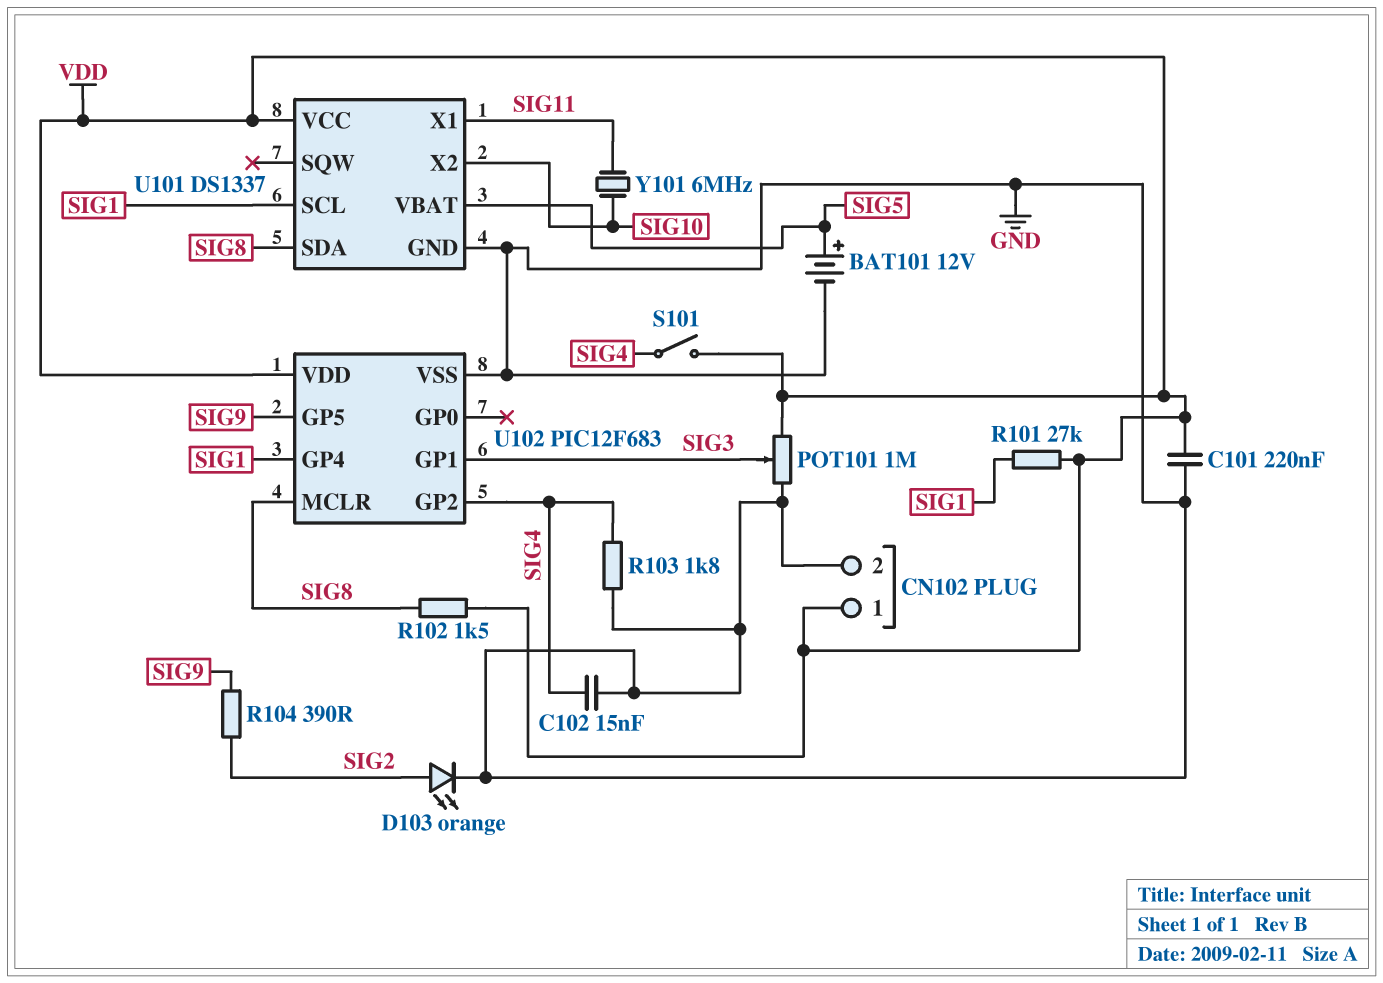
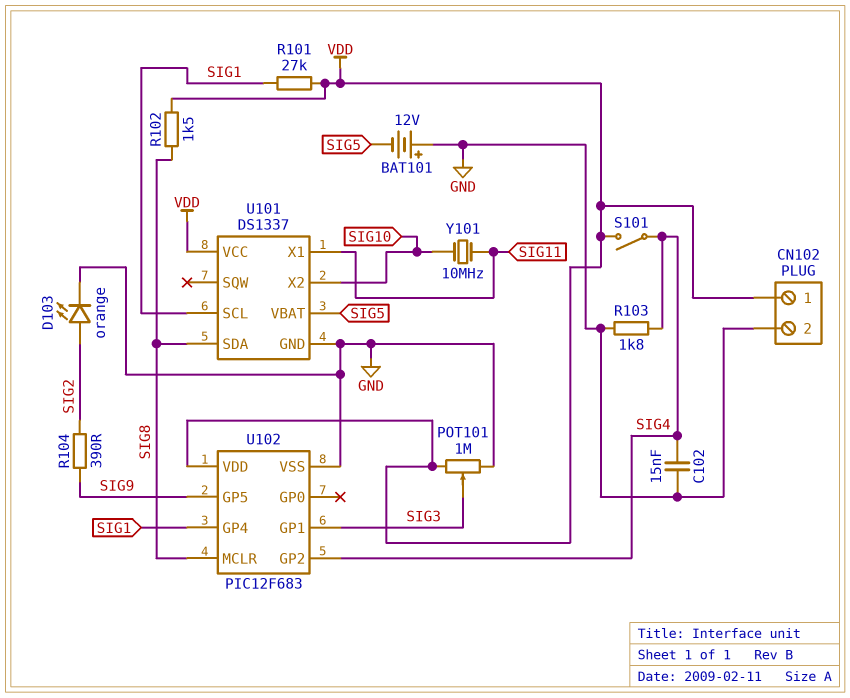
BAT101: 12V (plus SIG5, minus GND) -> 12V (plus GND, minus SIG5)
C101: 220nF (GND, VDD) -> none
Y101: 6MHz (SIG10, SIG11) -> 10MHz (SIG10, SIG11)

